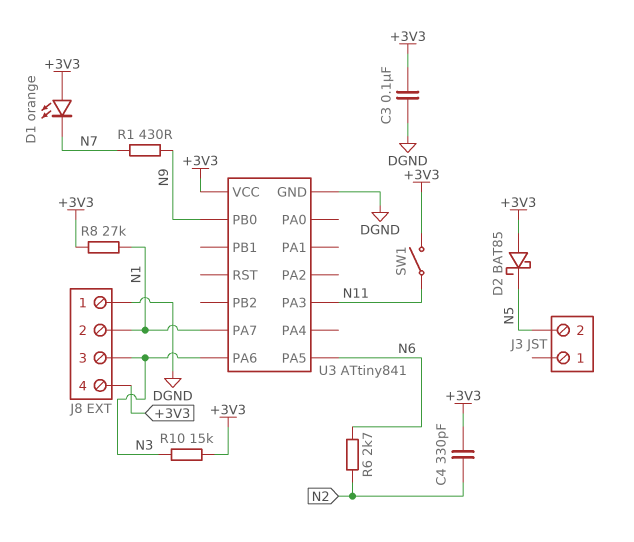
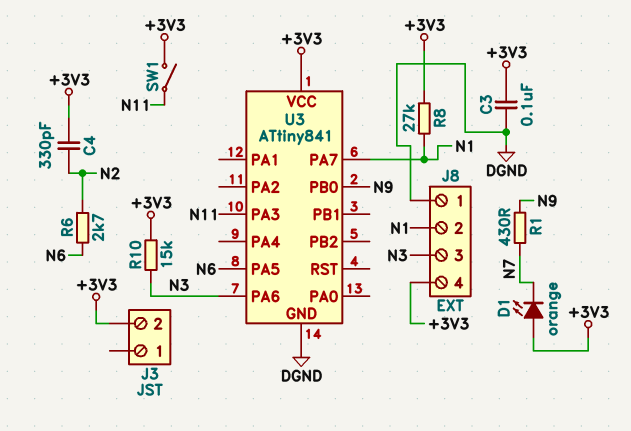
D2: schottky BAT85 (A +3V3, K N5) -> none
J3 pin 2: N5 -> +3V3

